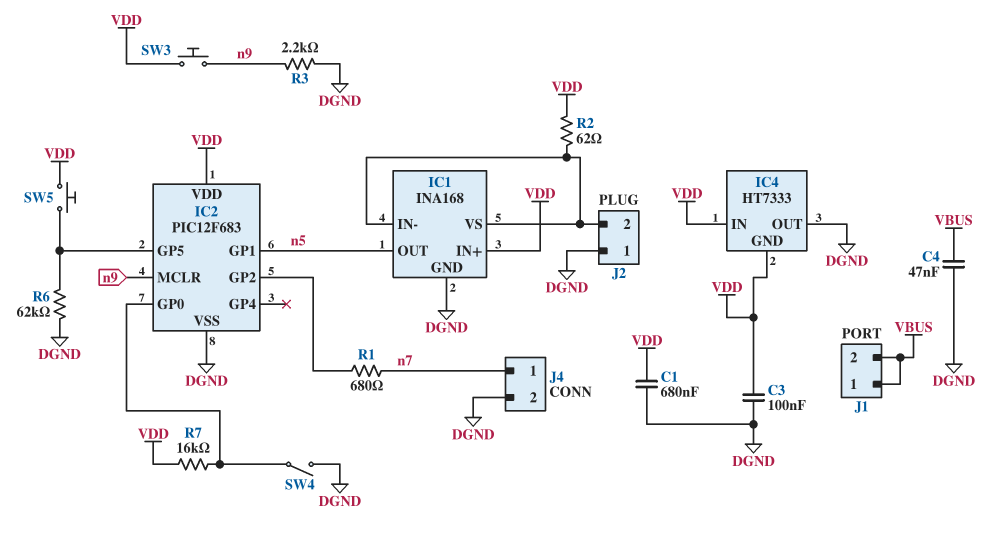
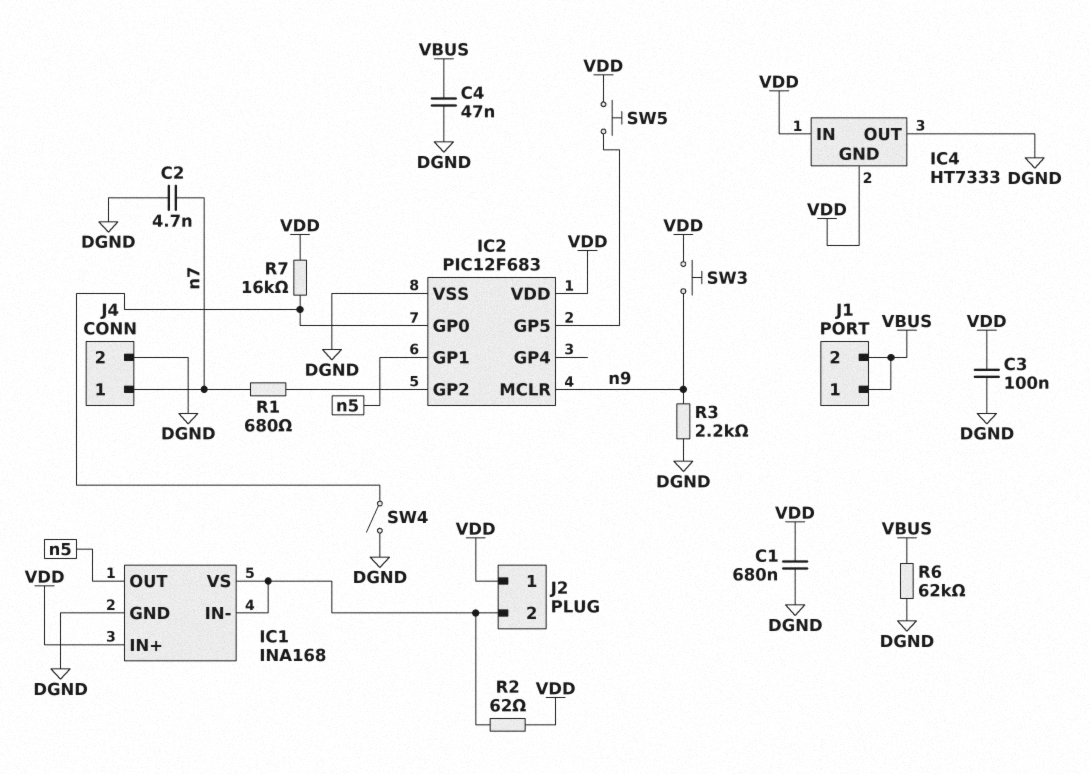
C2: none -> 4.7nF (DGND, n7)
J2 pin 1: DGND -> VDD
R6: 62k (DGND, IC2/GP5) -> 62k (DGND, VBUS)

